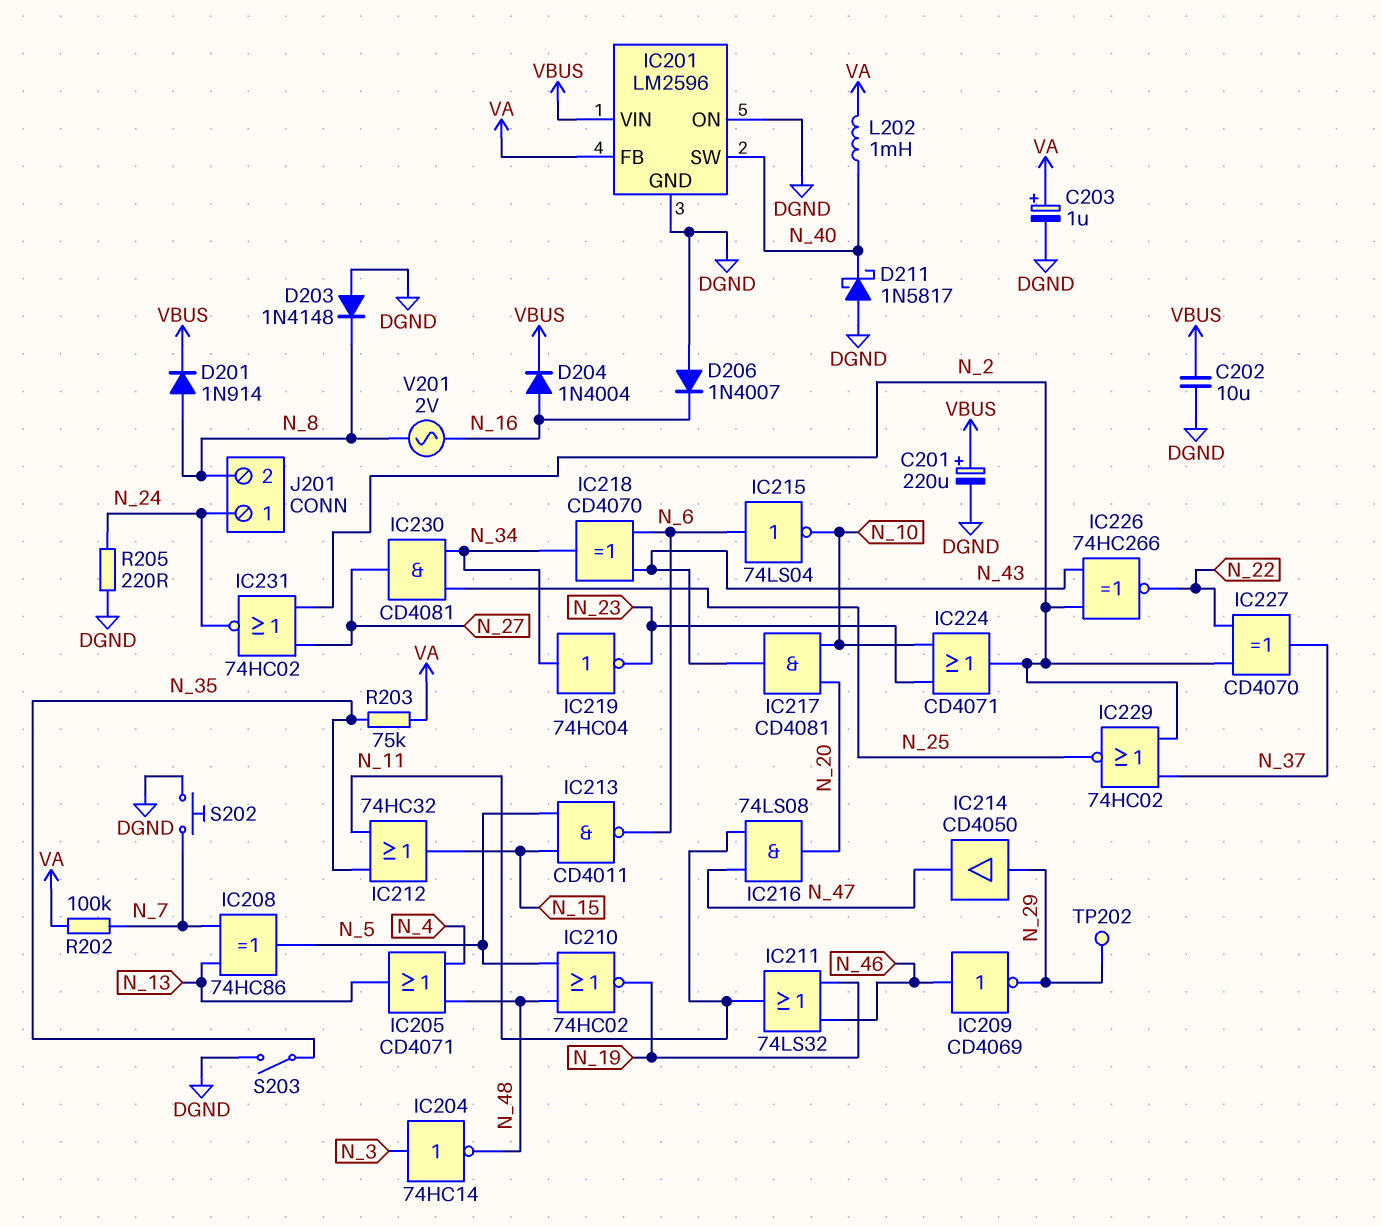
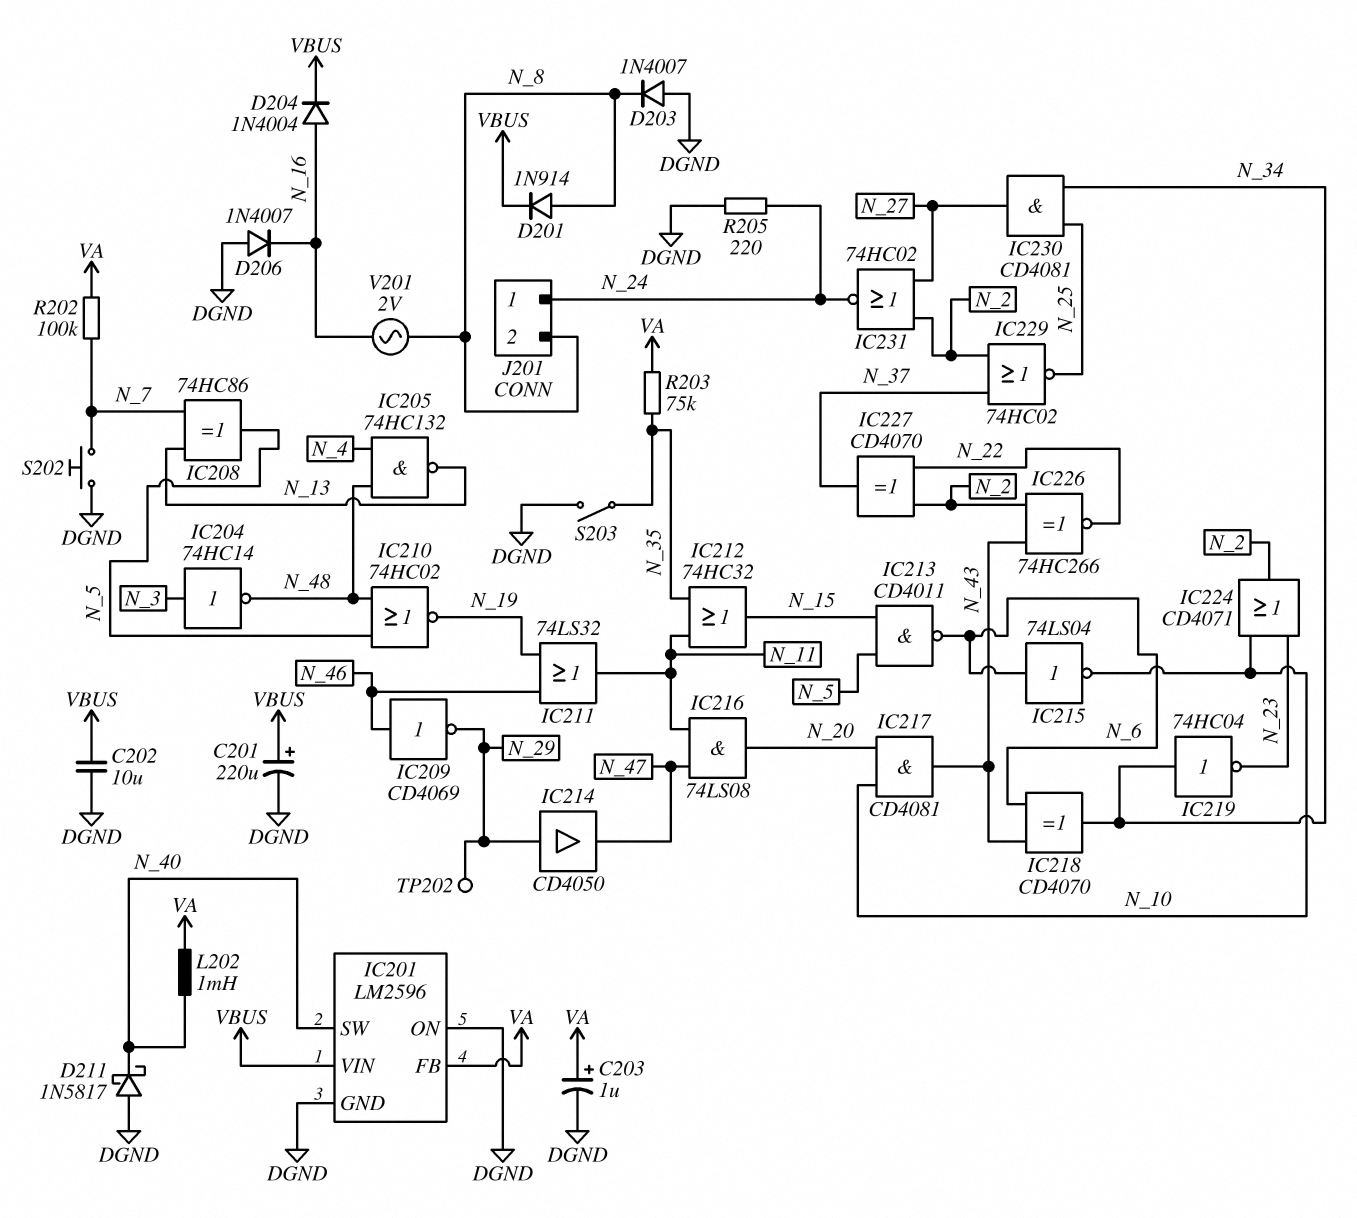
D203: diode 1N4148 (A DGND, K N_8) -> diode 1N4007 (A DGND, K N_8)
IC205: OR CD4071 (in N_4, in N_48, out N_13) -> NAND 74HC132 (in N_4, in N_48, out N_13)

